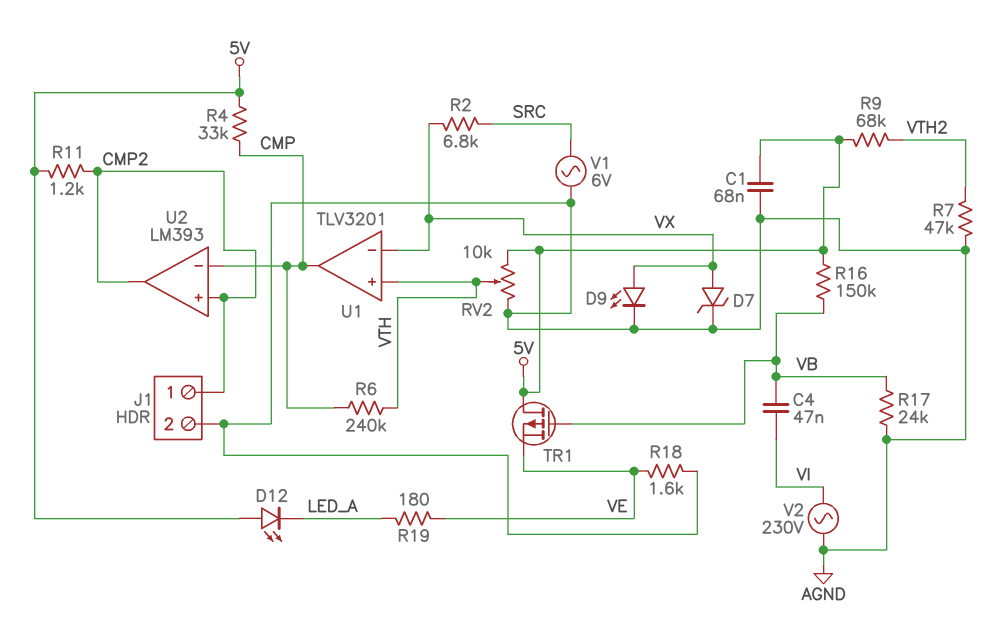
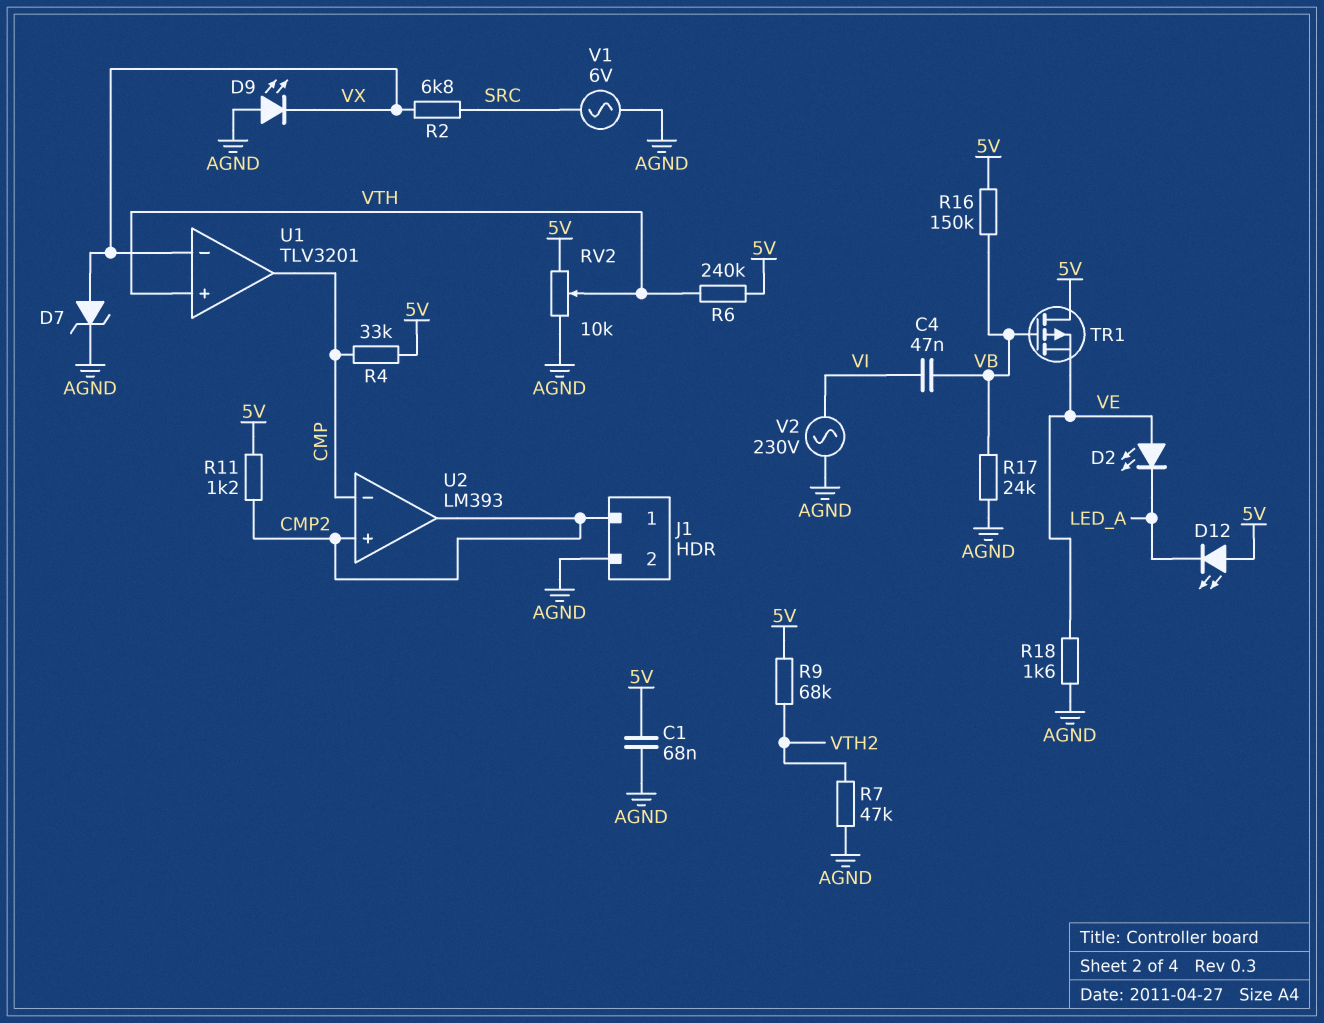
D2: none -> LED (A VE, K LED_A)
D9: LED (A VX, K AGND) -> LED (A AGND, K VX)
R6: 240k (CMP, VTH) -> 240k (5V, VTH)
R19: 180 (LED_A, VE) -> none

